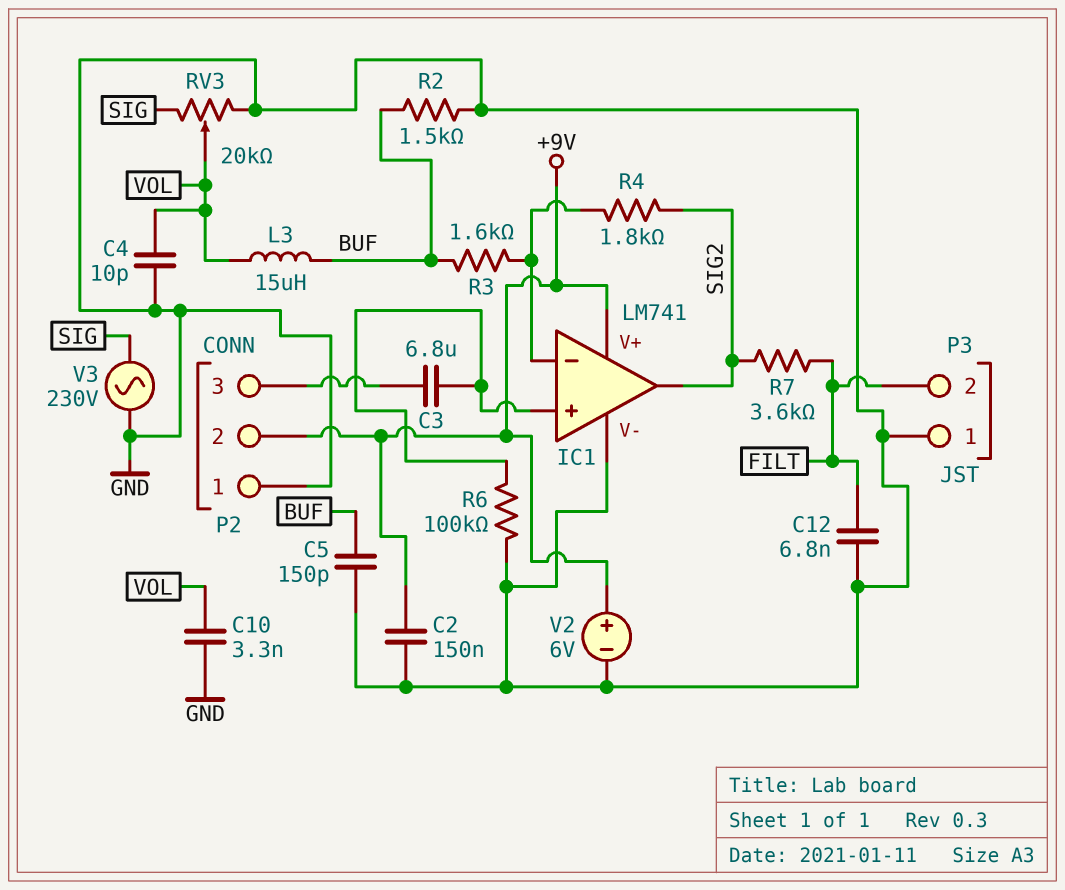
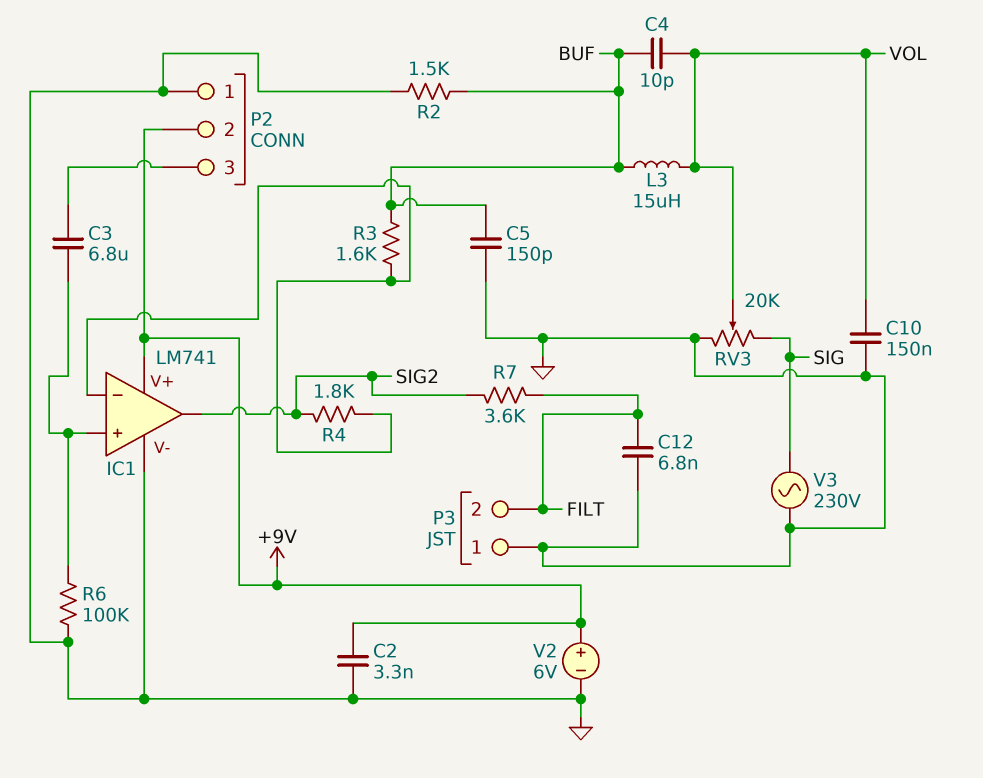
C2: 150nF (+9V, GND) -> 3.3nF (+9V, GND)
C4: 10pF (GND, VOL) -> 10pF (BUF, VOL)
C10: 3.3nF (GND, VOL) -> 150nF (GND, VOL)

